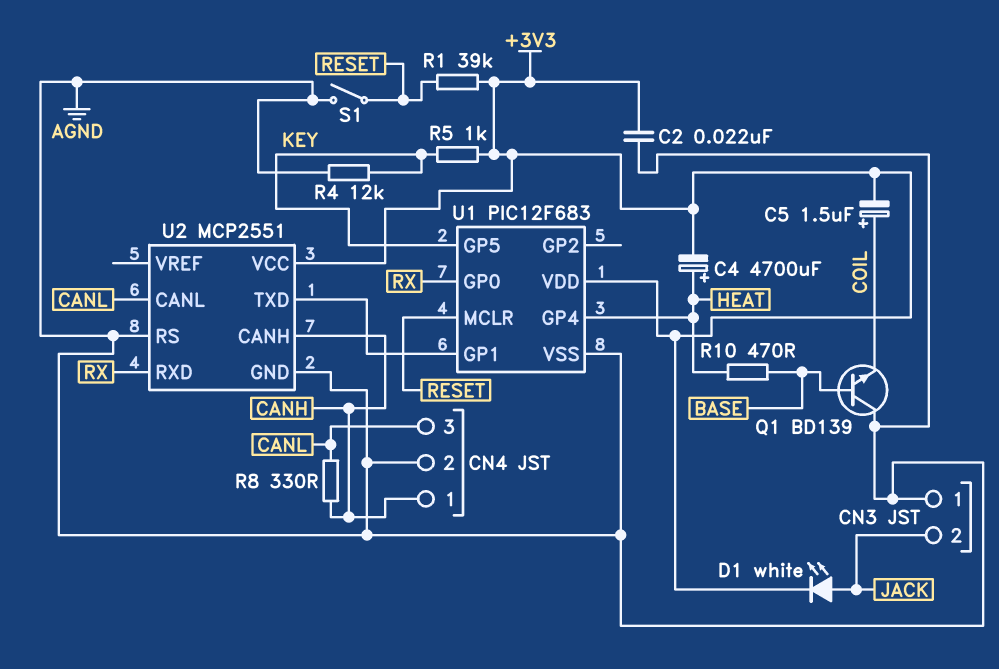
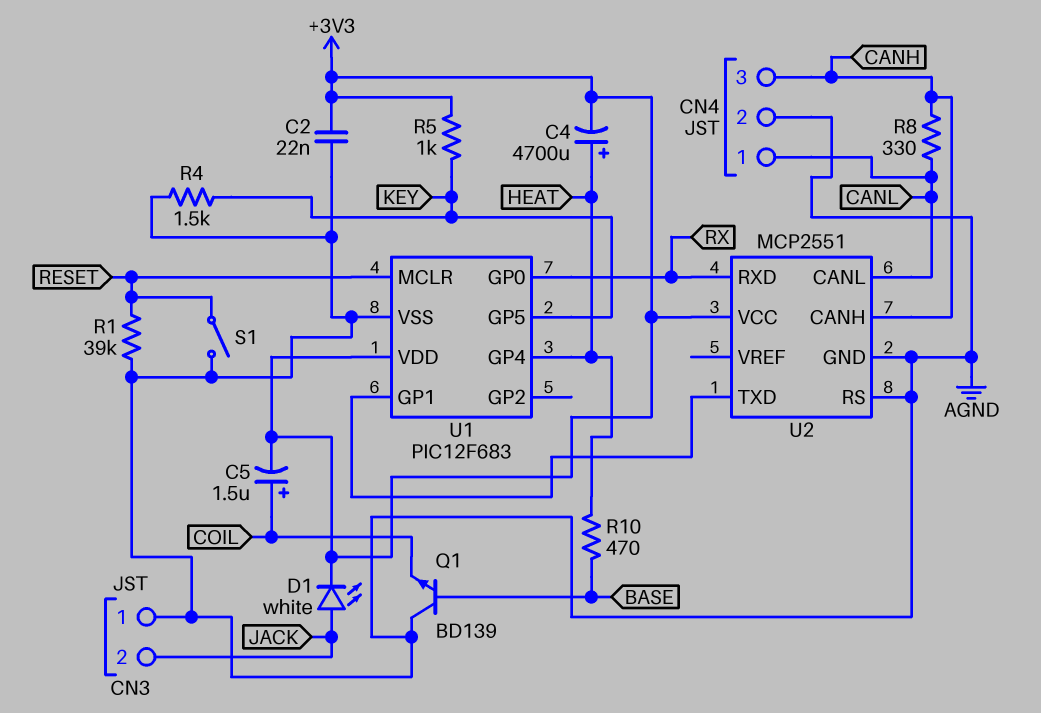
CN4 pin 1: CANH -> CANL
CN4 pin 3: CANL -> CANH
R1: 39k (+3V3, RESET) -> 39k (AGND, RESET)
R4: 12k (AGND, KEY) -> 1.5k (AGND, KEY)

